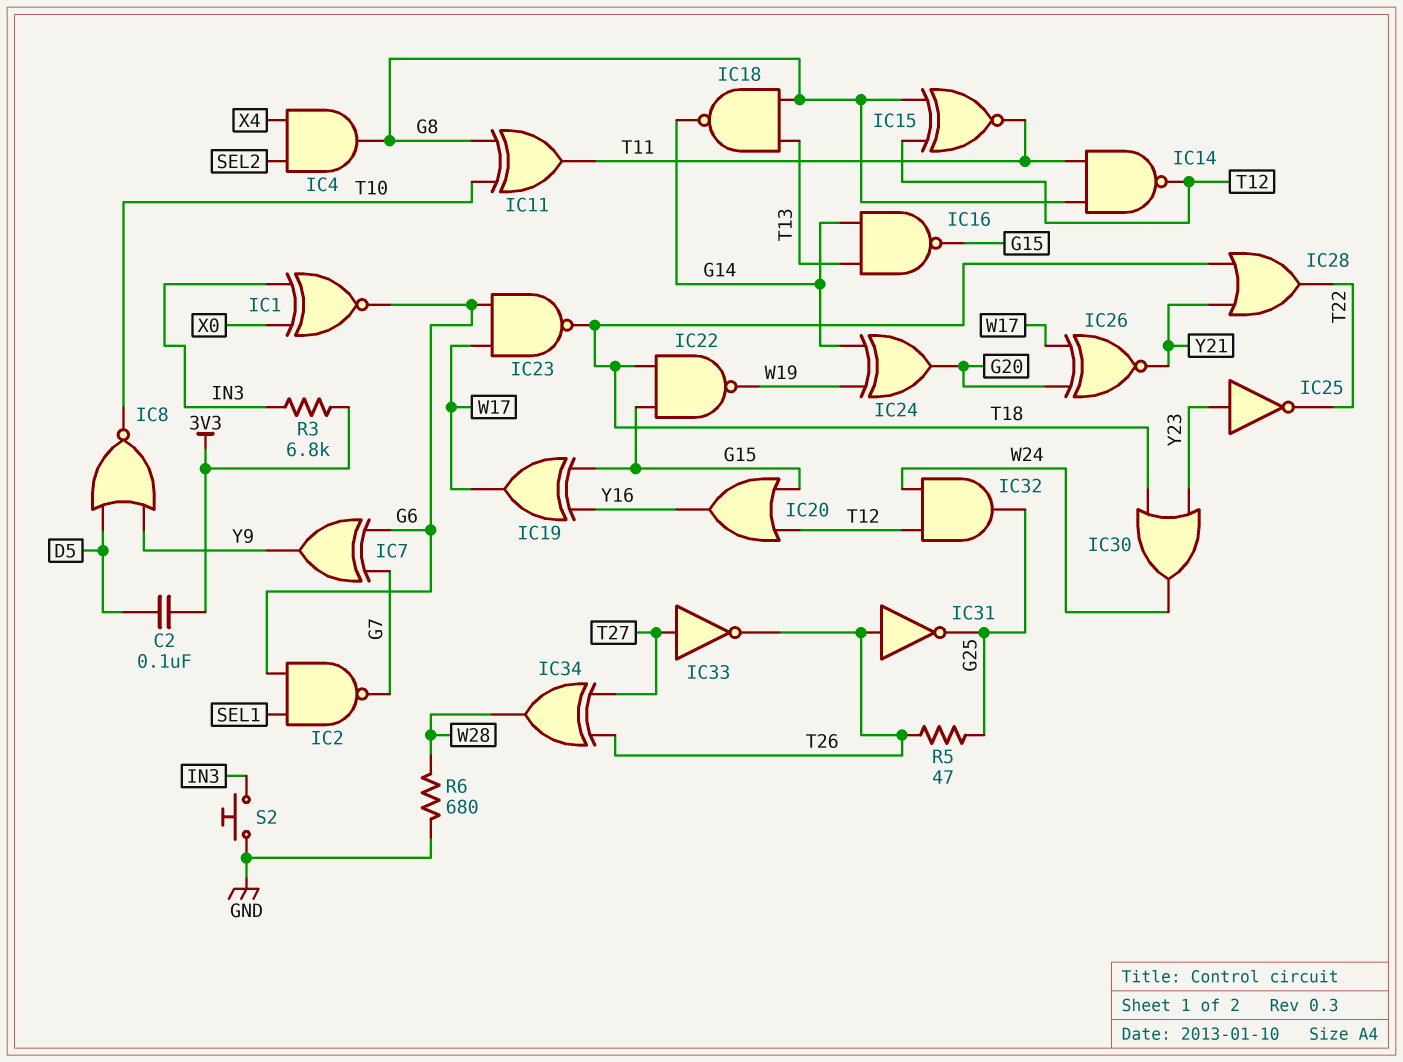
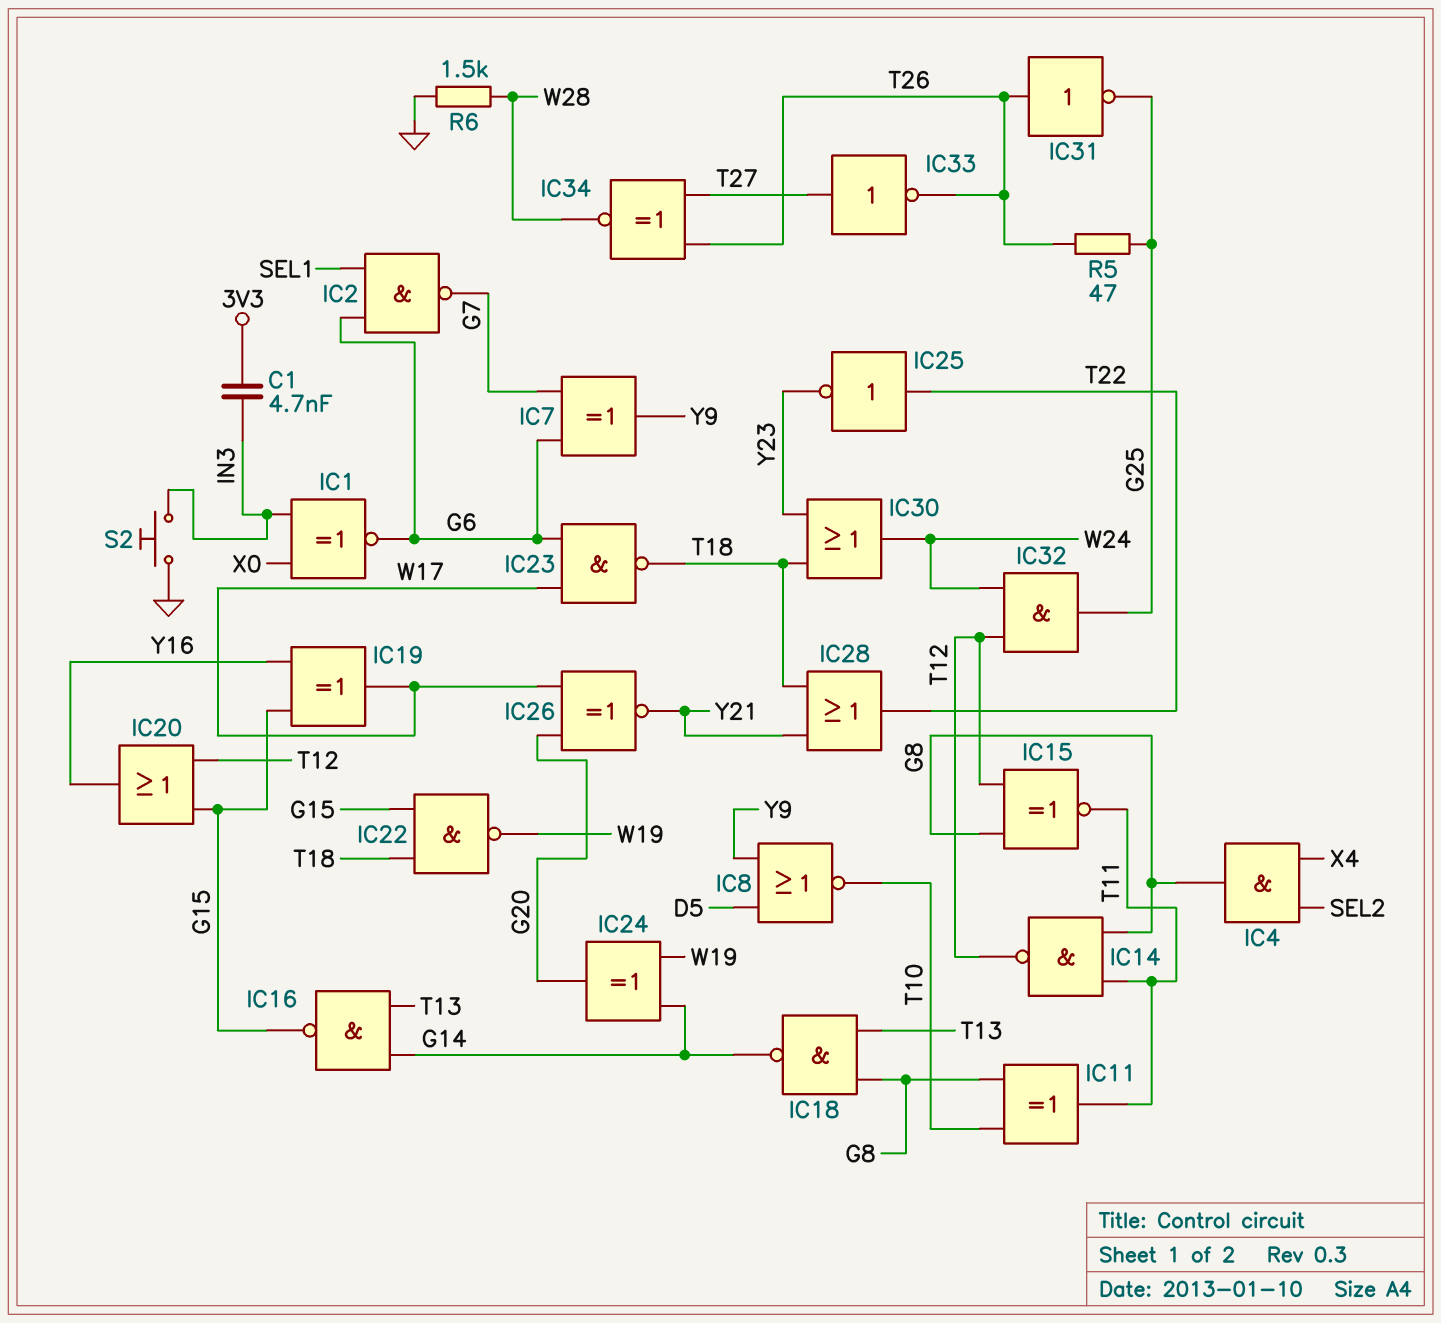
C1: none -> 4.7nF (3V3, IN3)
C2: 100nF (3V3, D5) -> none
IC25: NOT (in Y23, out T22) -> NOT (in T22, out Y23)
IC34: XOR (in T26, in T27, out W28) -> XNOR (in T26, in T27, out W28)
R3: 6.8k (3V3, IN3) -> none
R6: 680 (GND, W28) -> 1.5k (GND, W28)

